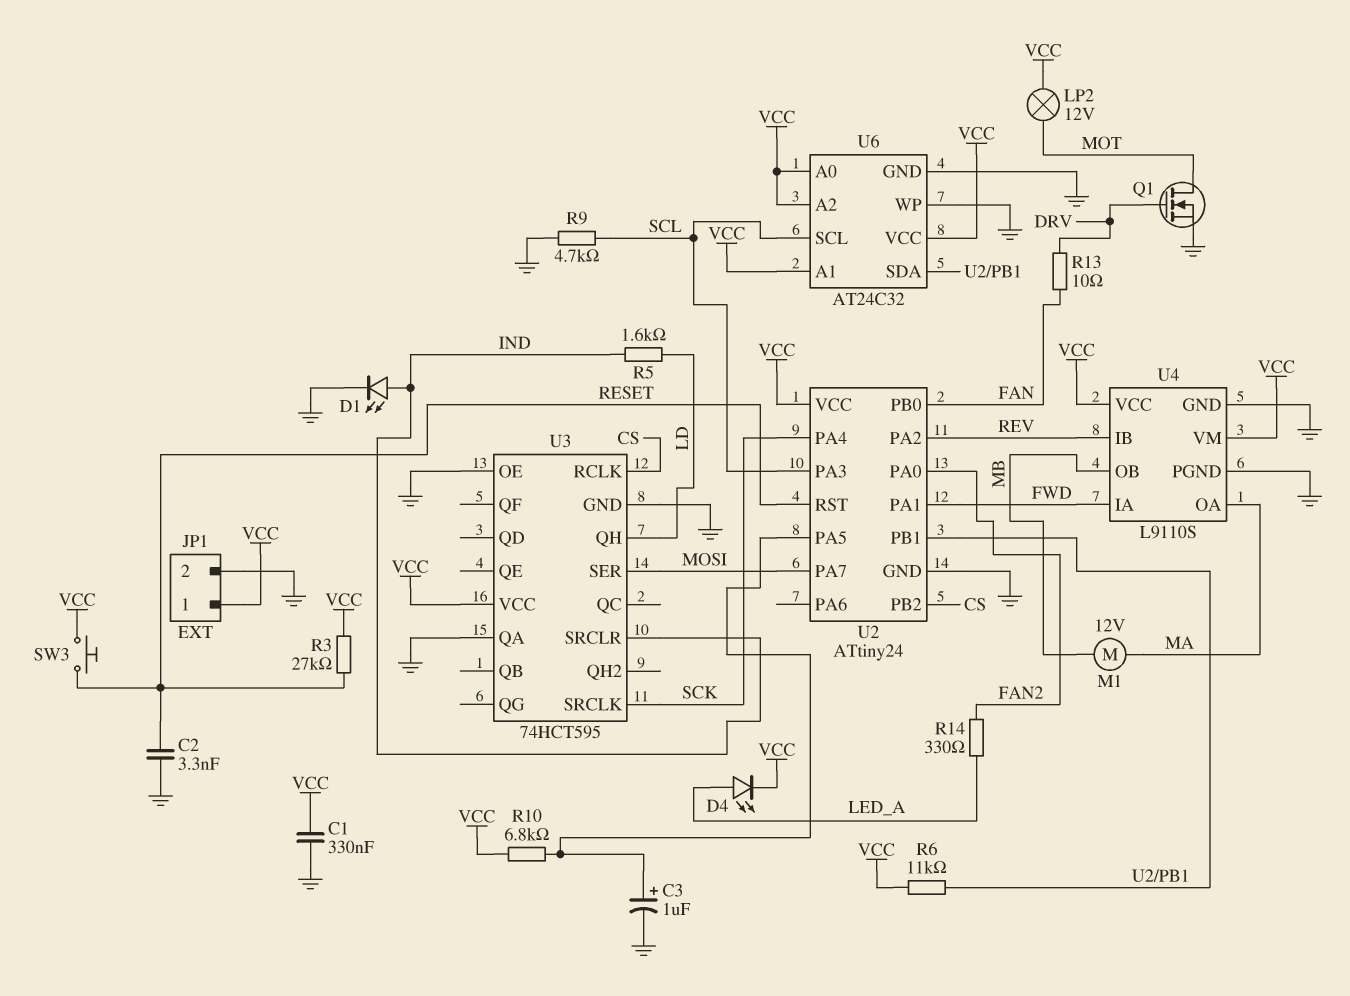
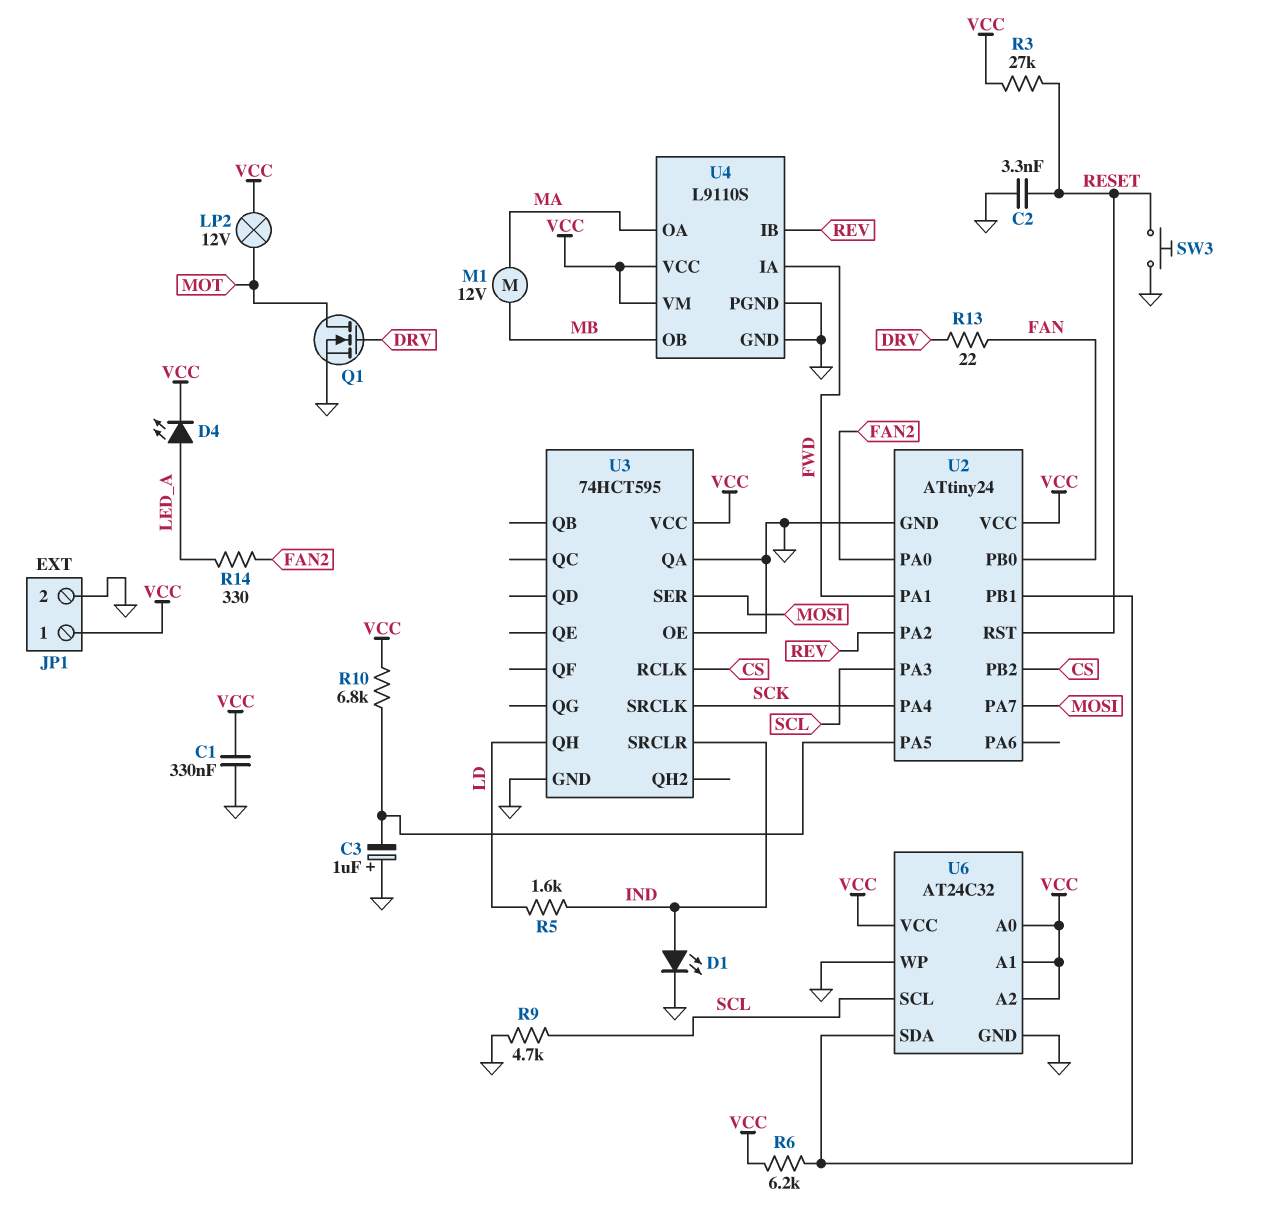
C3: 1uF (plus U2/PA5, minus GND) -> 1uF (plus GND, minus U2/PA5)
R6: 11k (U2/PB1, VCC) -> 6.2k (U2/PB1, VCC)
R13: 10 (DRV, FAN) -> 22 (DRV, FAN)
SW3: button (RESET, VCC) -> button (GND, RESET)

